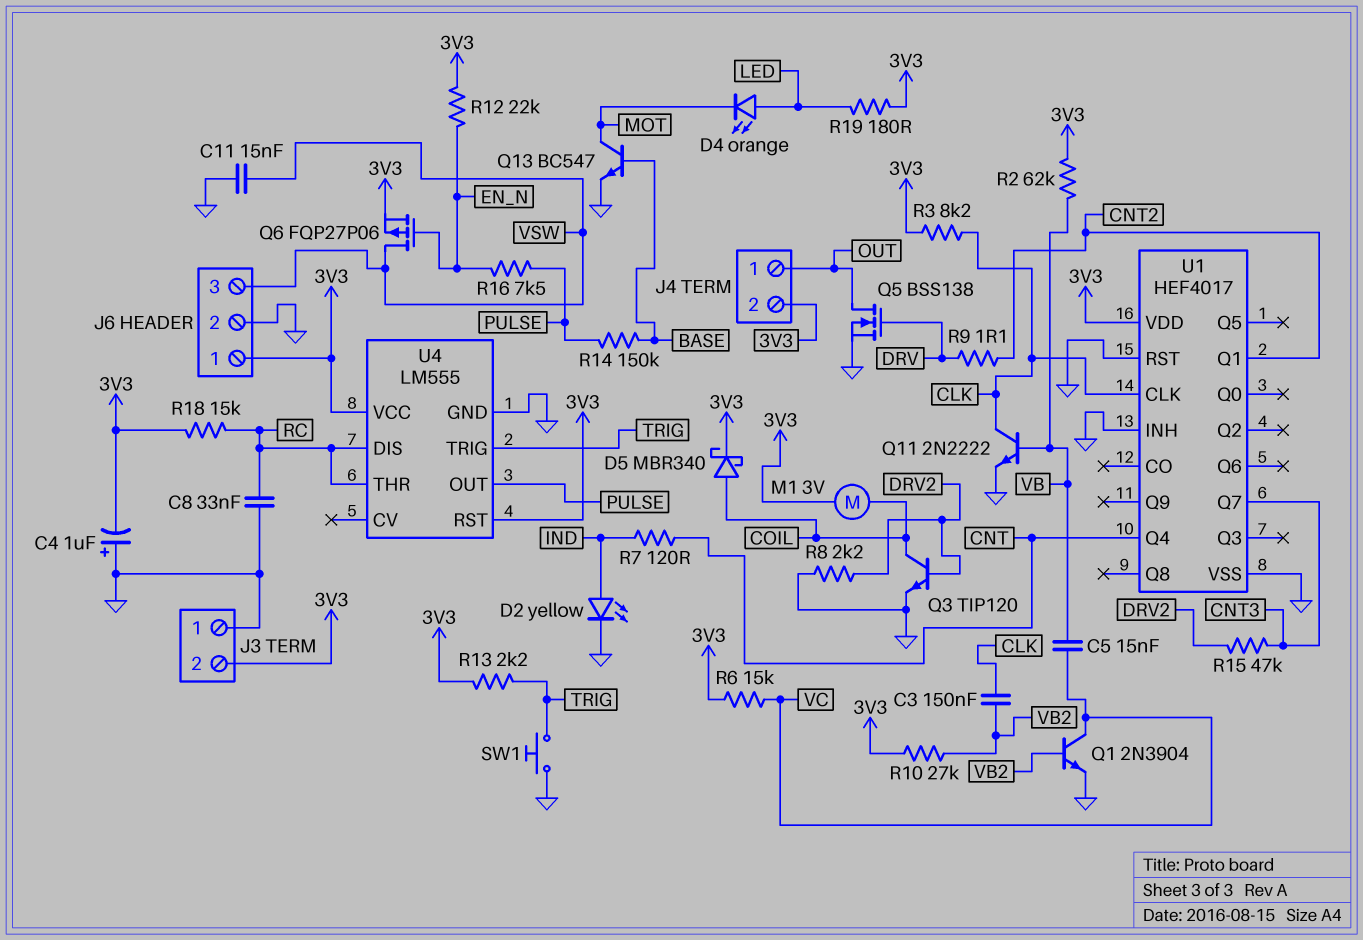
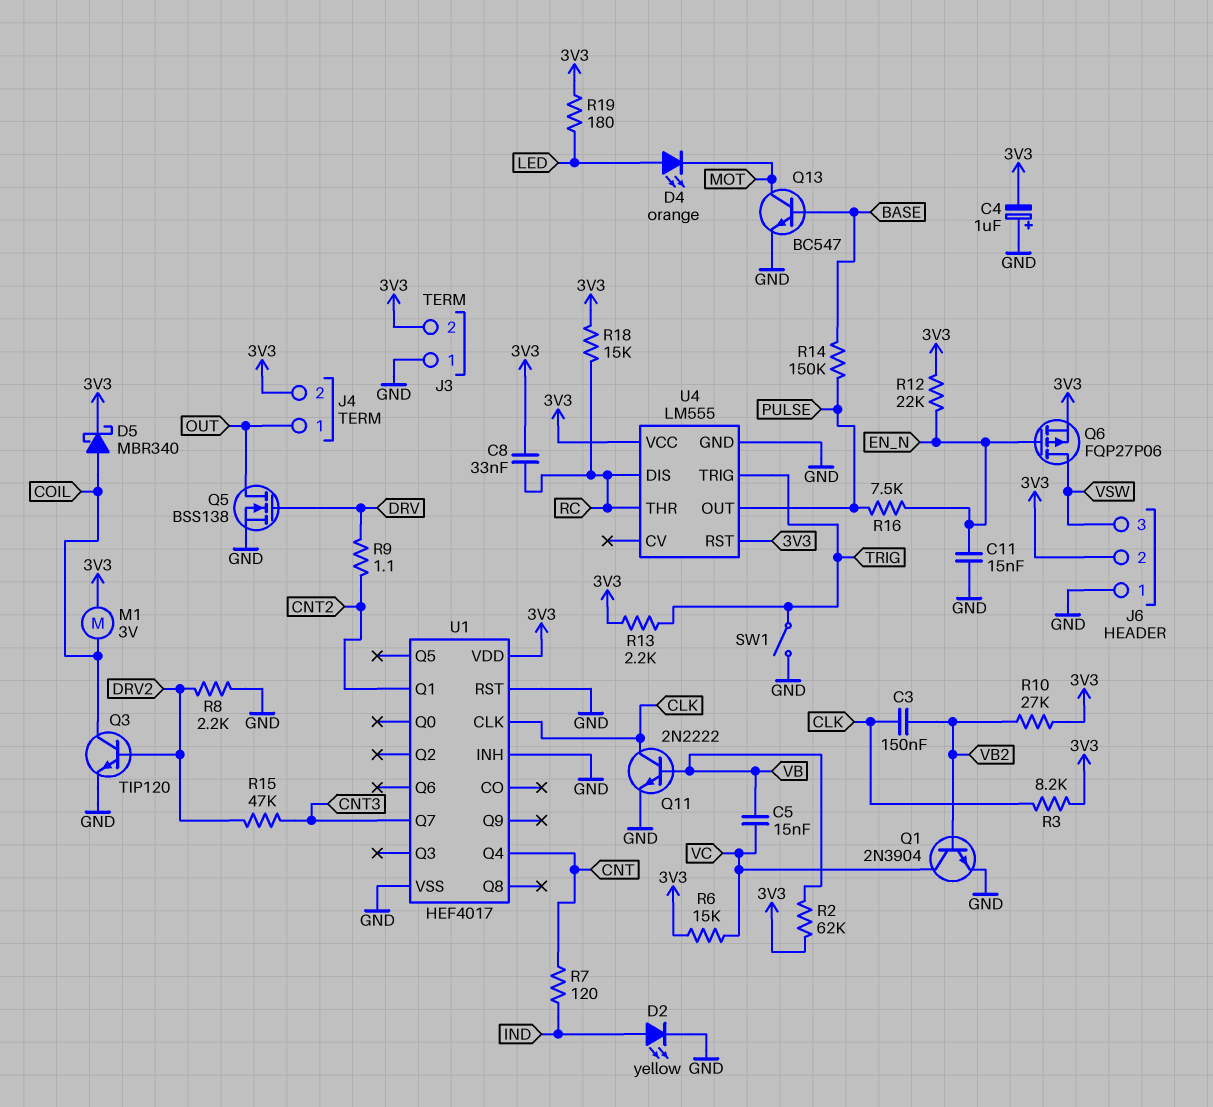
C8: 33nF (GND, RC) -> 33nF (3V3, RC)
C11: 15nF (GND, VSW) -> 15nF (EN_N, GND)
J6 pin 1: 3V3 -> GND
J6 pin 2: GND -> 3V3
SW1: button (GND, TRIG) -> switch (GND, TRIG)

